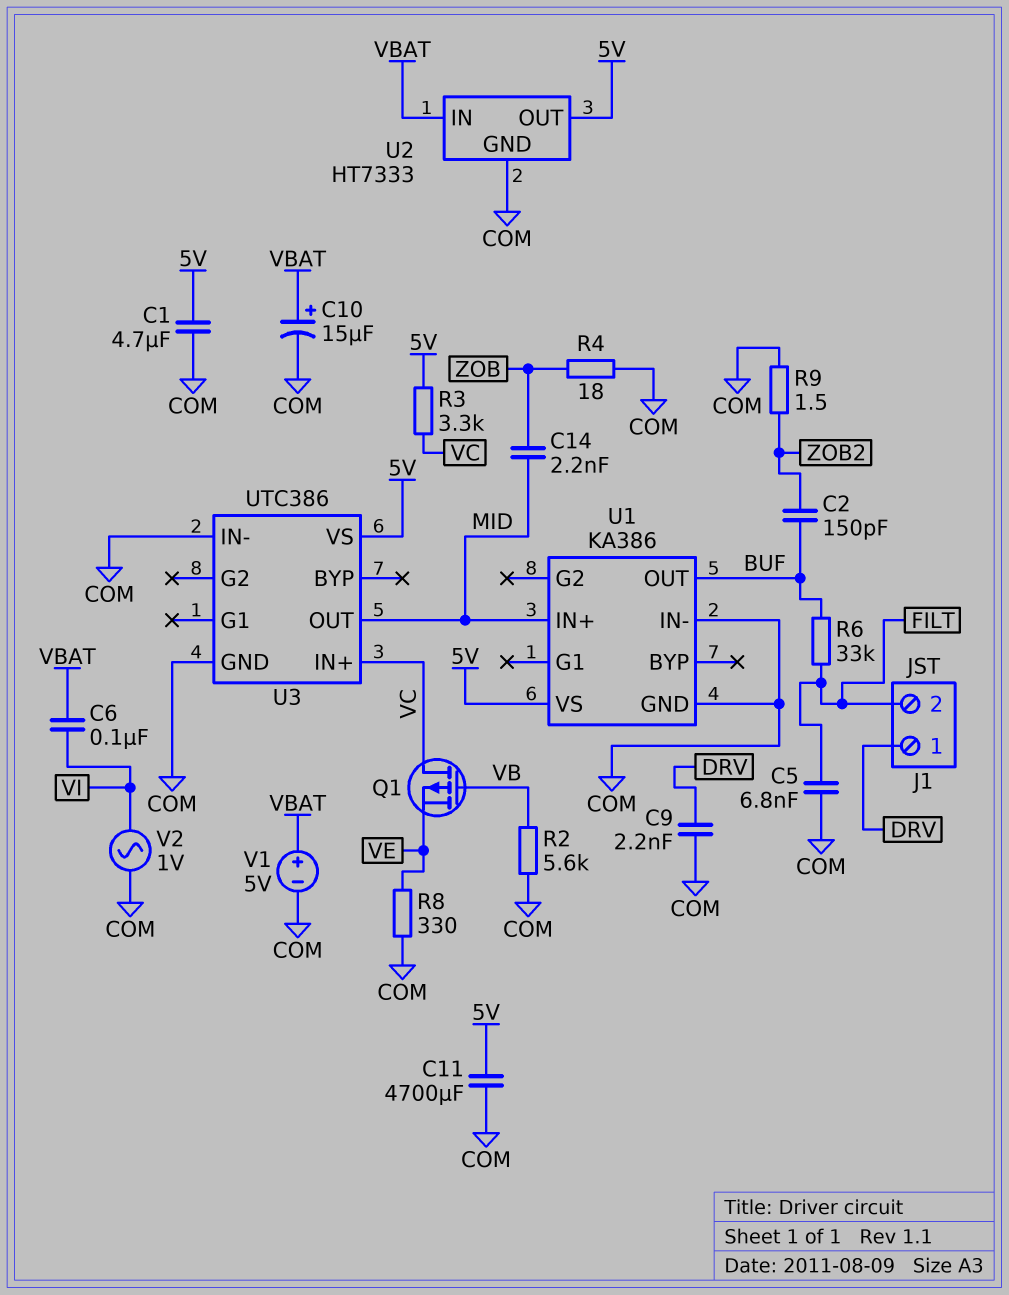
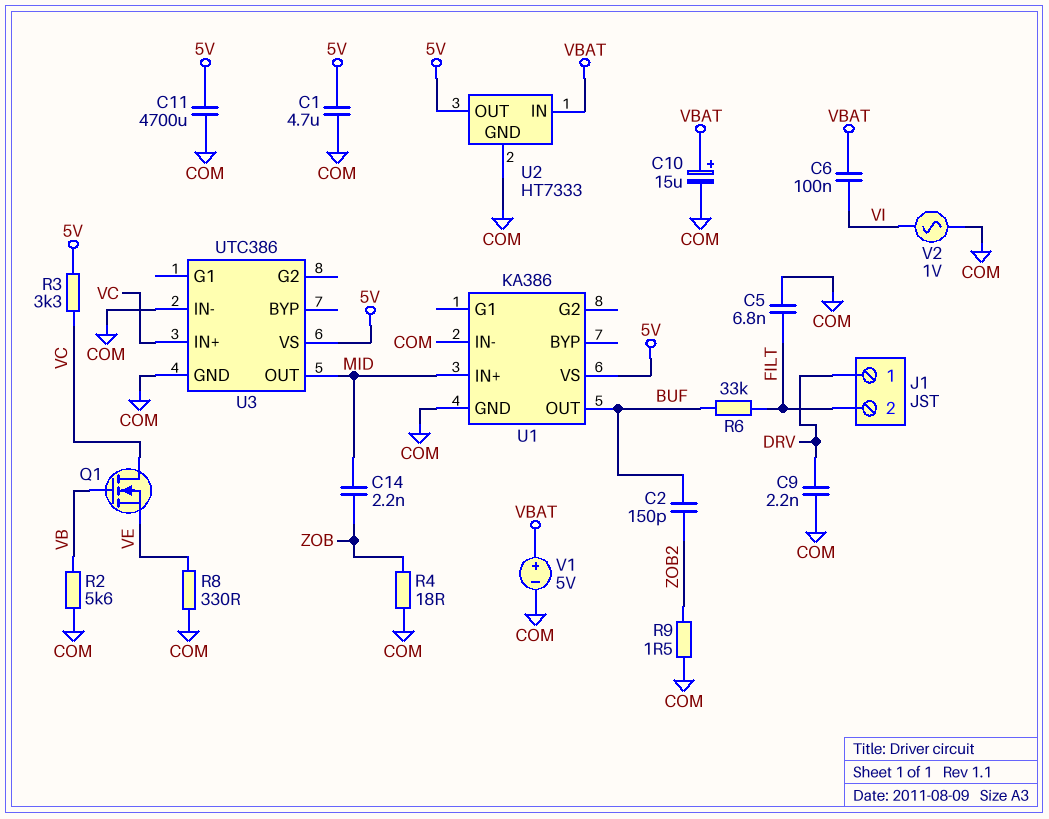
Q1: PMOS (G VB, D VC, S VE) -> NMOS (G VB, D VC, S VE)

